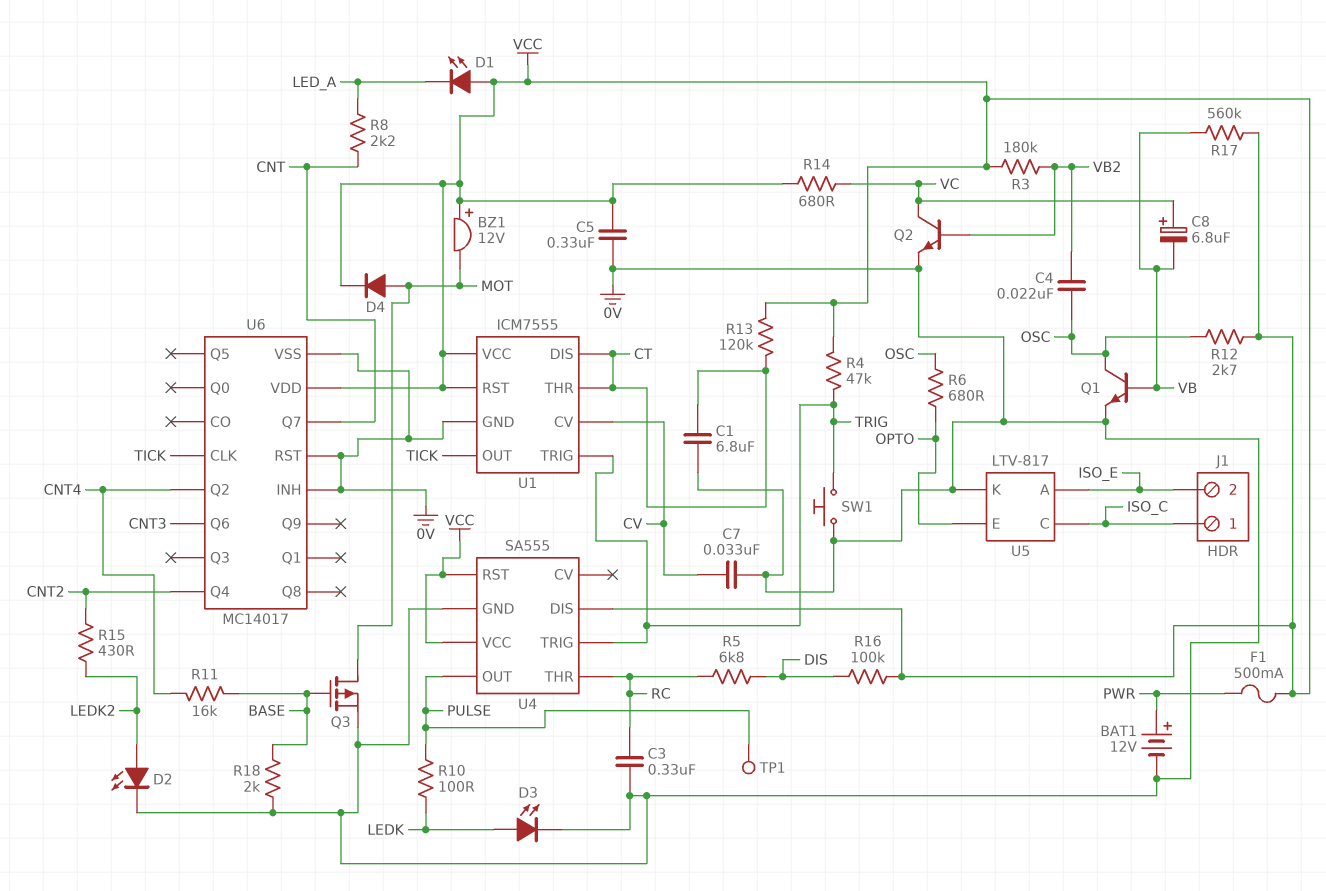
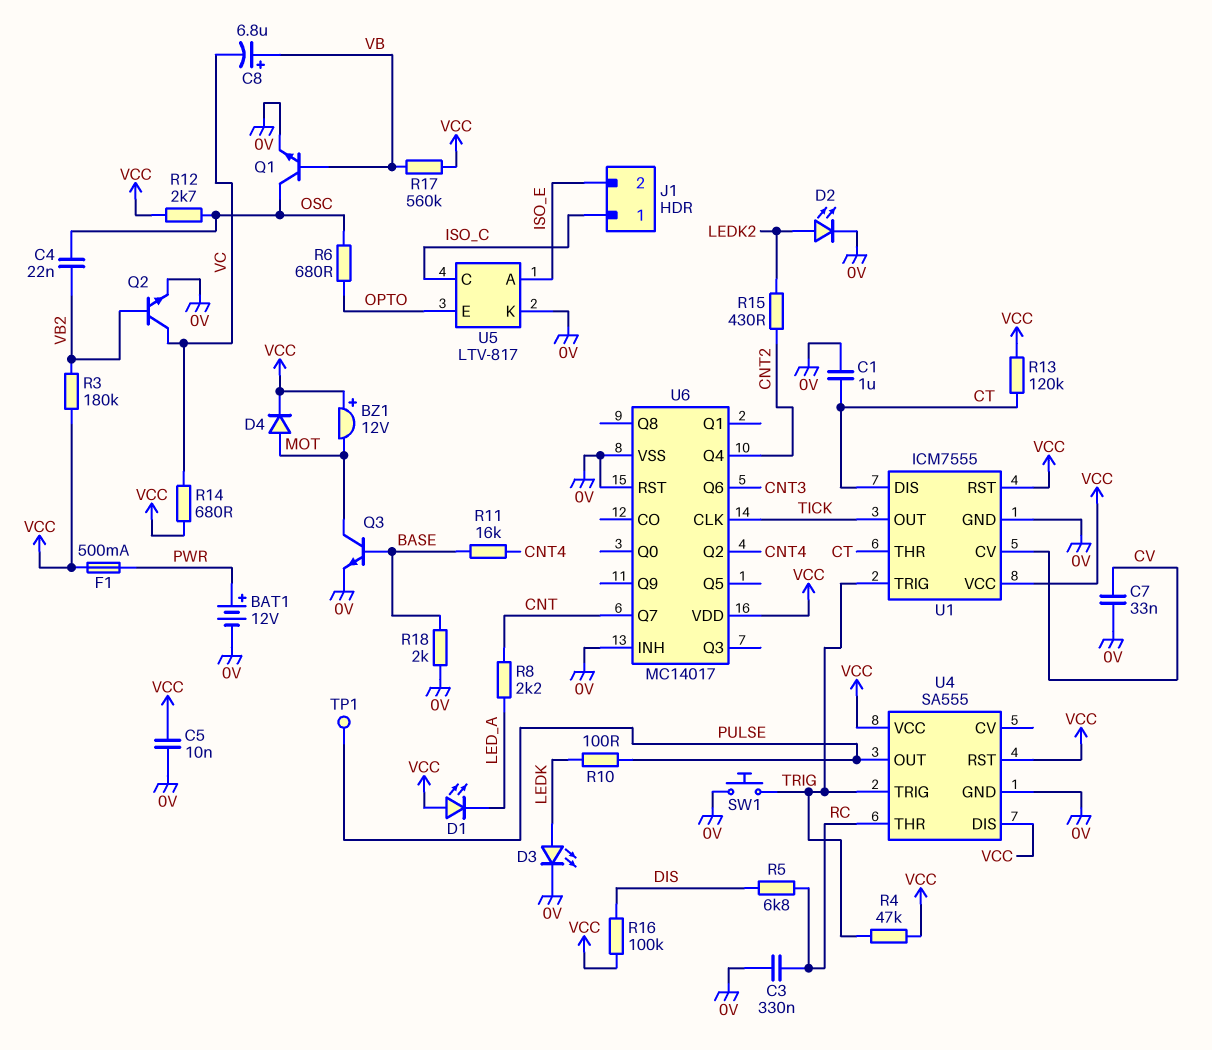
C1: 6.8uF (0V, CT) -> 1uF (0V, CT)
C5: 330nF (0V, VCC) -> 10nF (0V, VCC)
C8: 6.8uF (plus VC, minus VB) -> 6.8uF (plus VB, minus VC)
Q3: PMOS (G BASE, D MOT, S 0V) -> NPN (B BASE, C MOT, E 0V)

